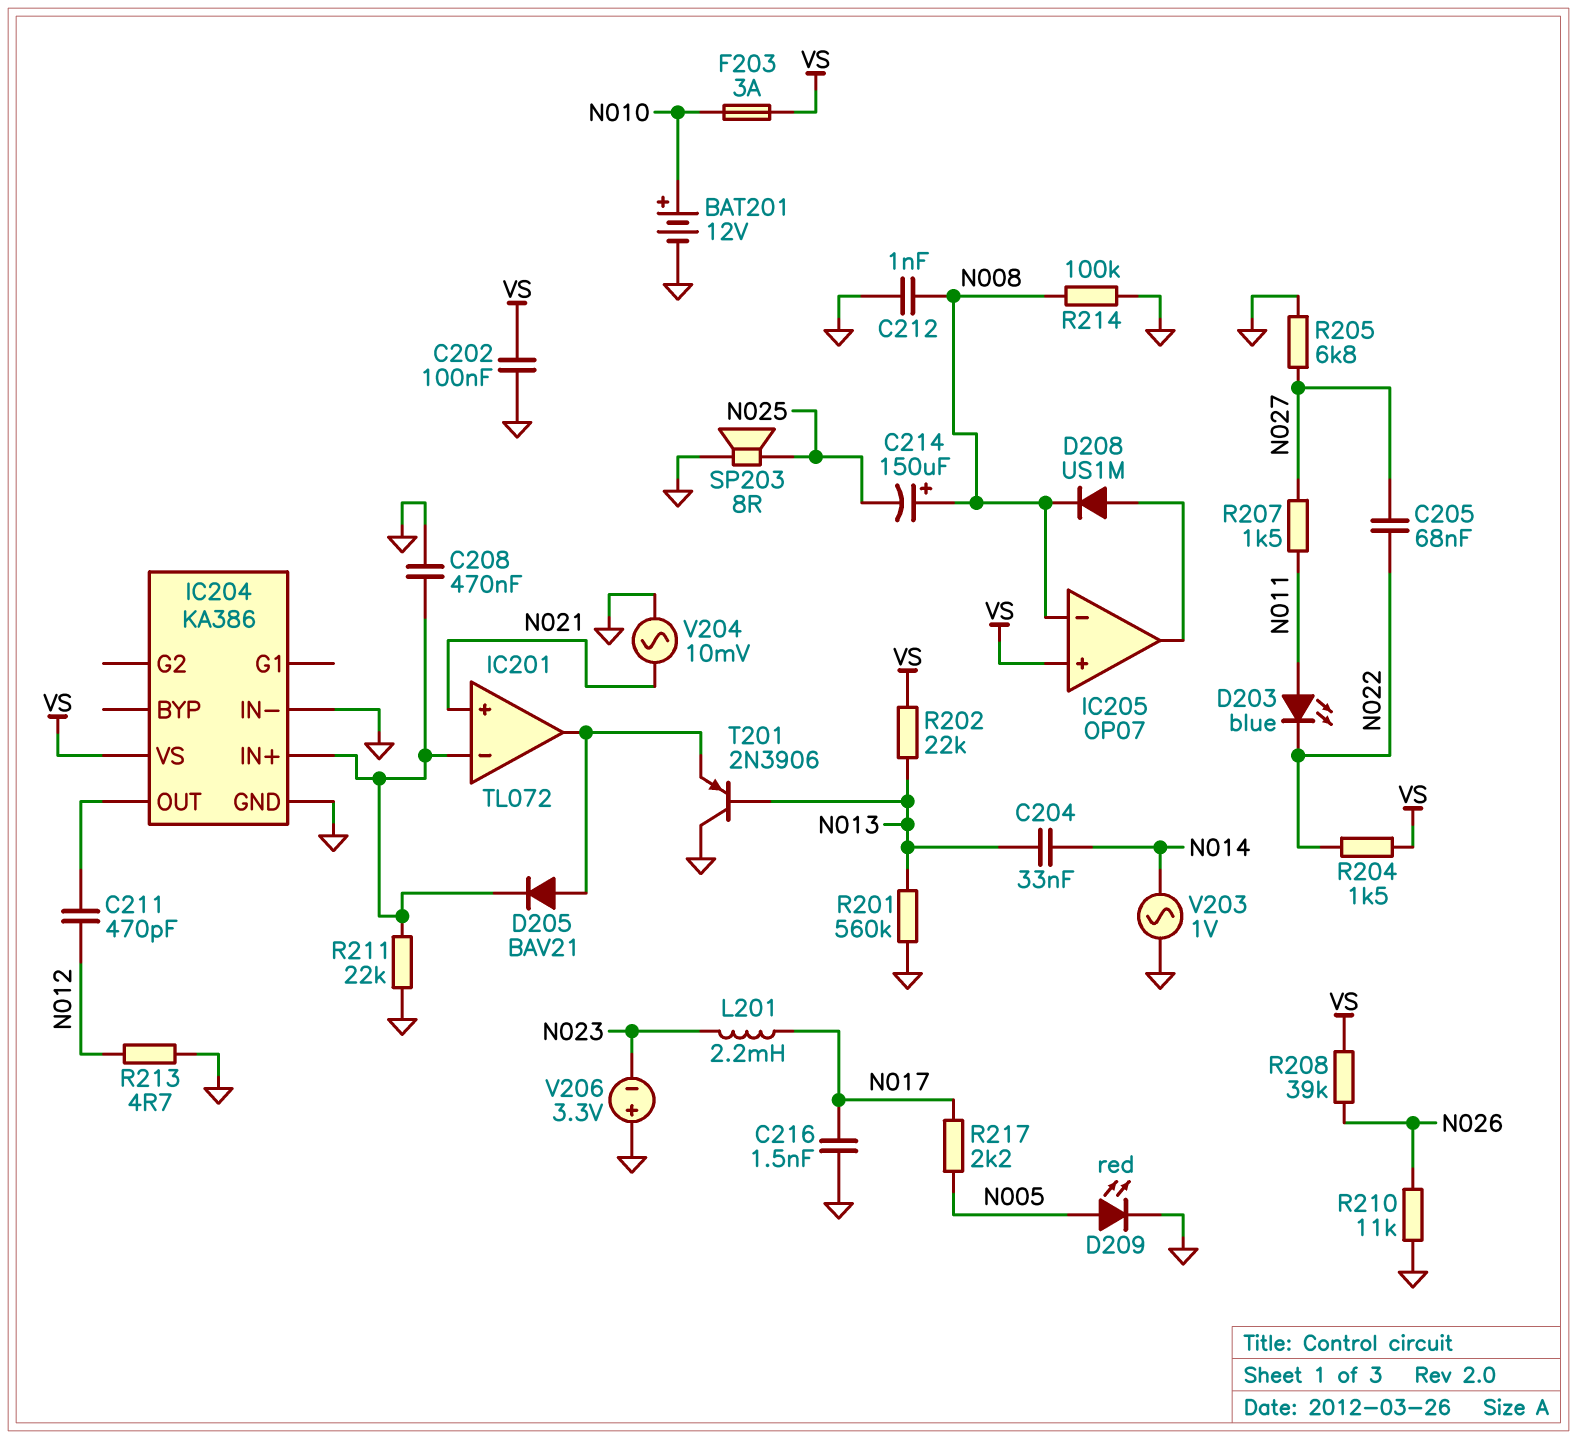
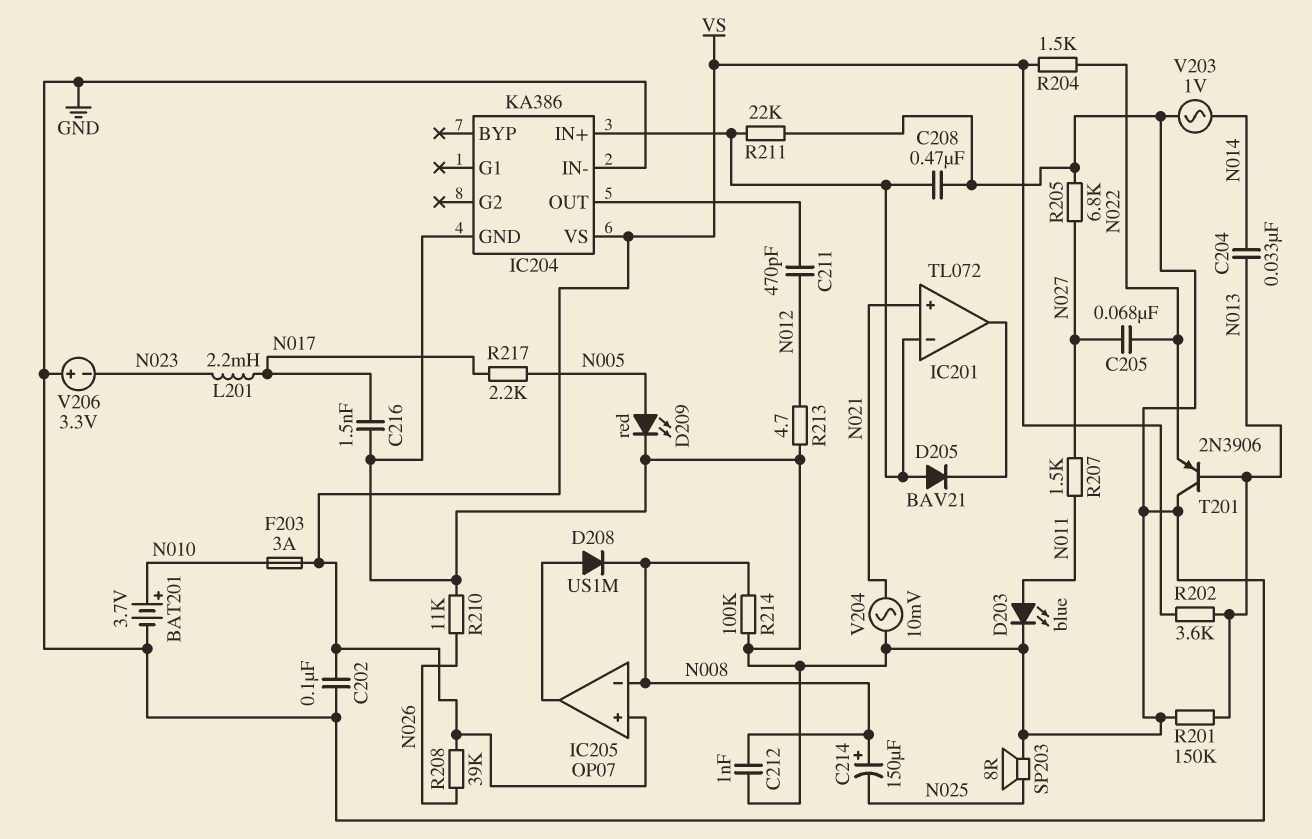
BAT201: 12V (plus N010, minus GND) -> 3.7V (plus N010, minus GND)
D203: LED blue (A N011, K N022) -> LED blue (A N011, K GND)
D205: diode BAV21 (A IC201/out, K IC201/in-) -> diode BAV21 (A IC201/in-, K IC201/out)
R201: 560k (GND, N013) -> 150k (GND, N013)
R202: 22k (N013, VS) -> 3.6k (N013, VS)
T201: PNP 2N3906 (B N013, C GND, E IC201/out) -> PNP 2N3906 (B N013, C GND, E N022)

